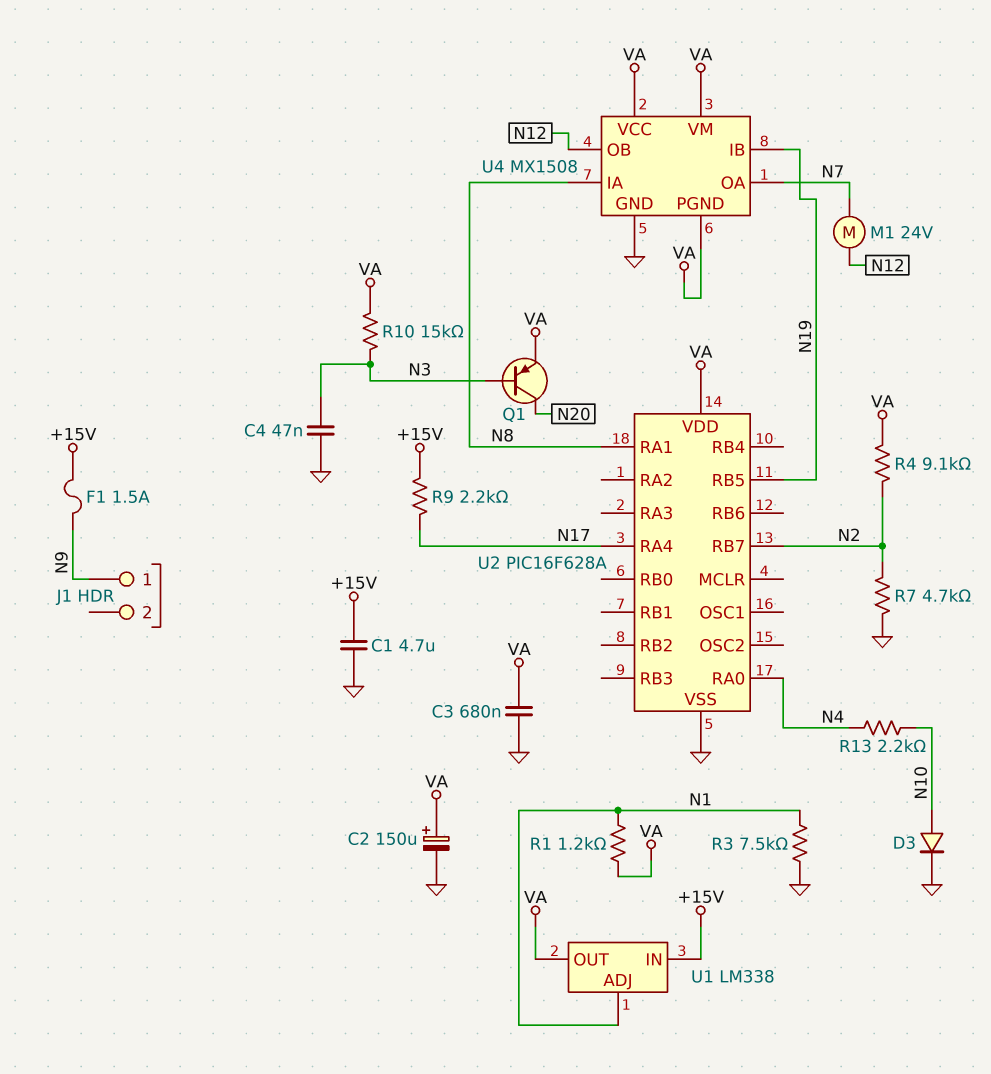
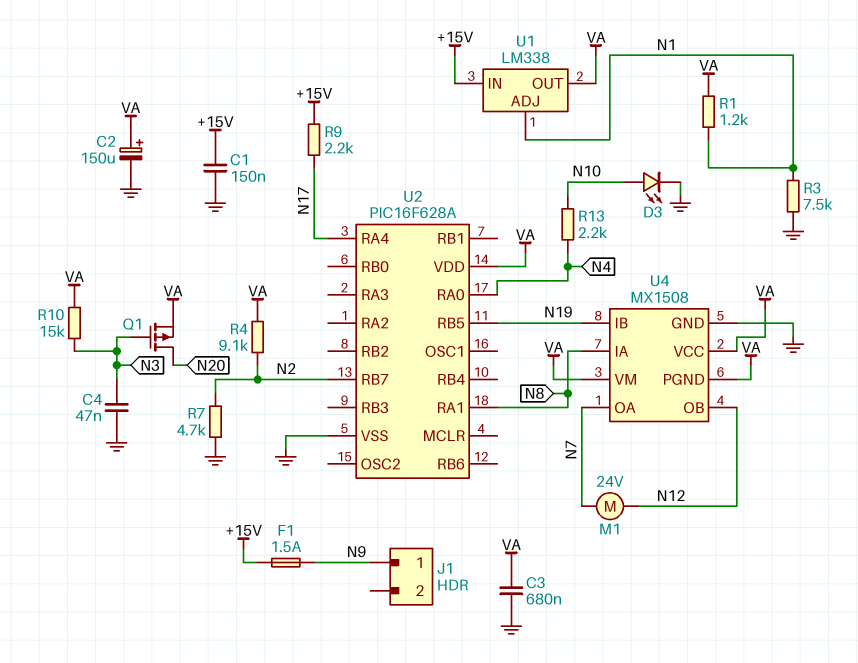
C1: 4.7uF (+15V, GND) -> 150nF (+15V, GND)
D3: diode (A N10, K GND) -> LED (A N10, K GND)
Q1: PNP (B N3, C N20, E VA) -> PMOS (G N3, D N20, S VA)

